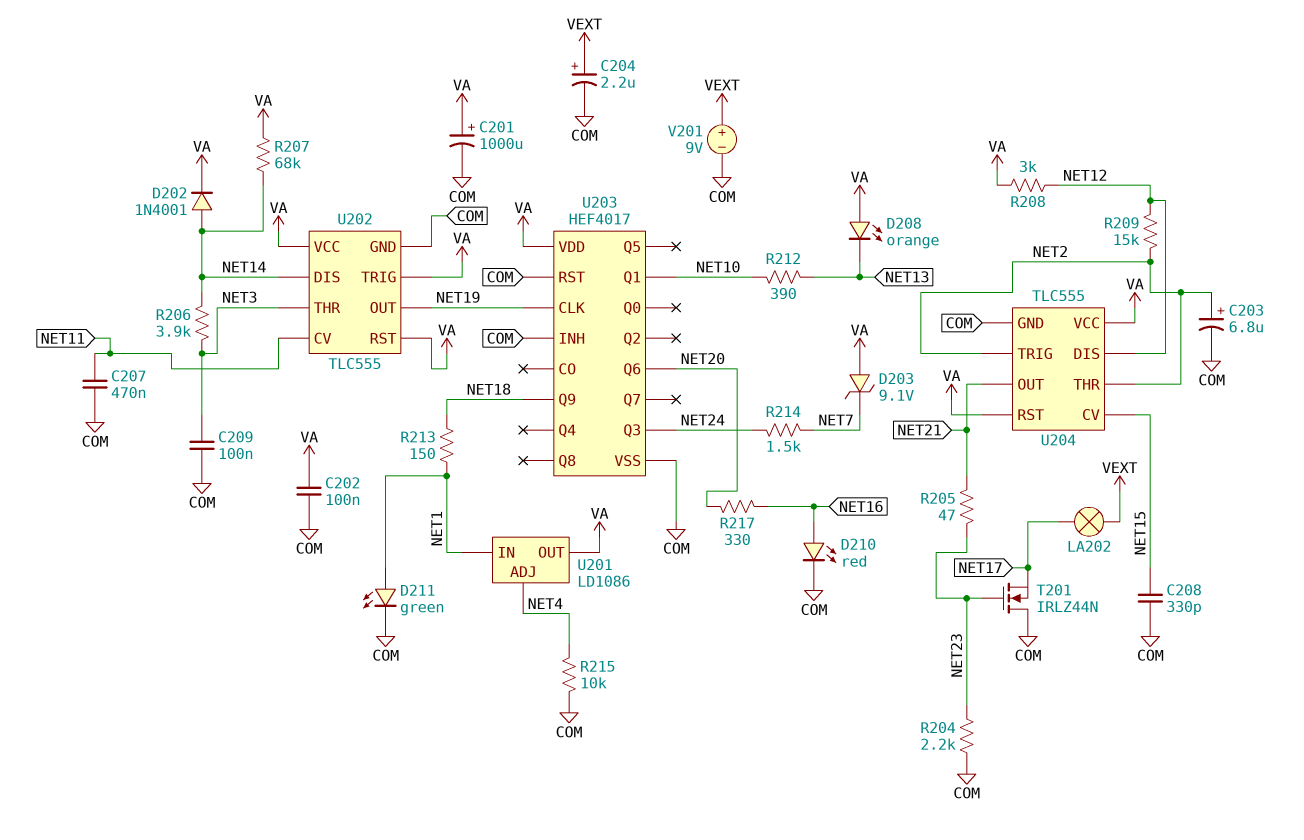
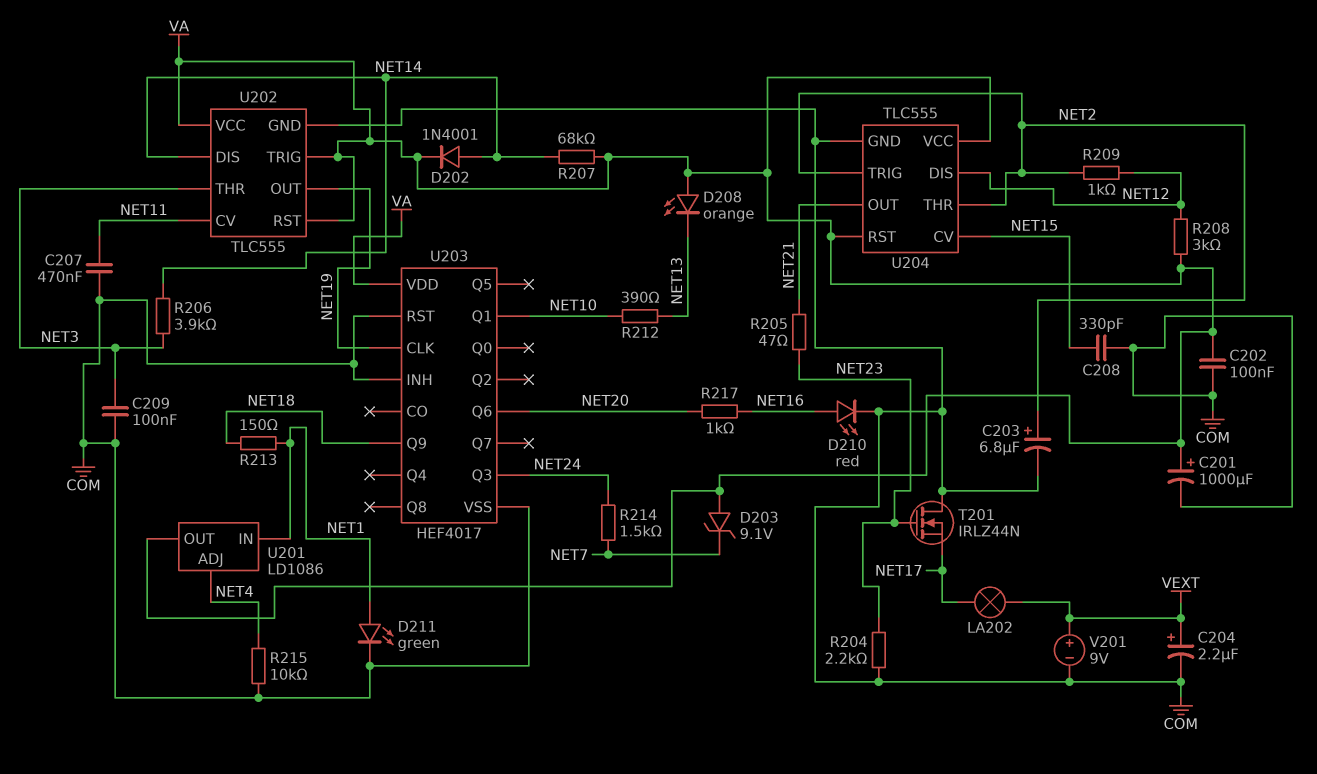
R209: 15k (NET2, NET12) -> 1k (NET2, NET12)
R217: 330 (NET16, NET20) -> 1k (NET16, NET20)

